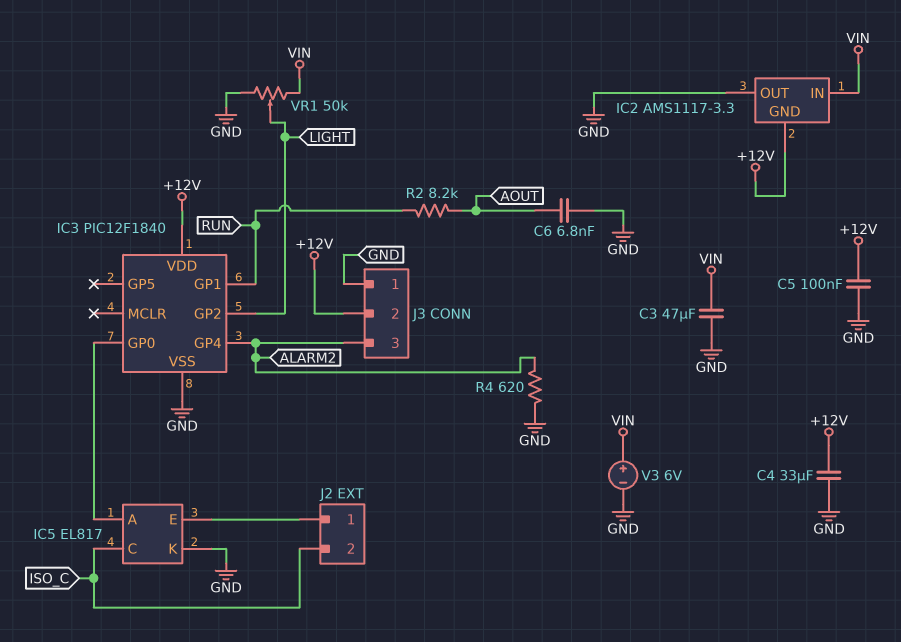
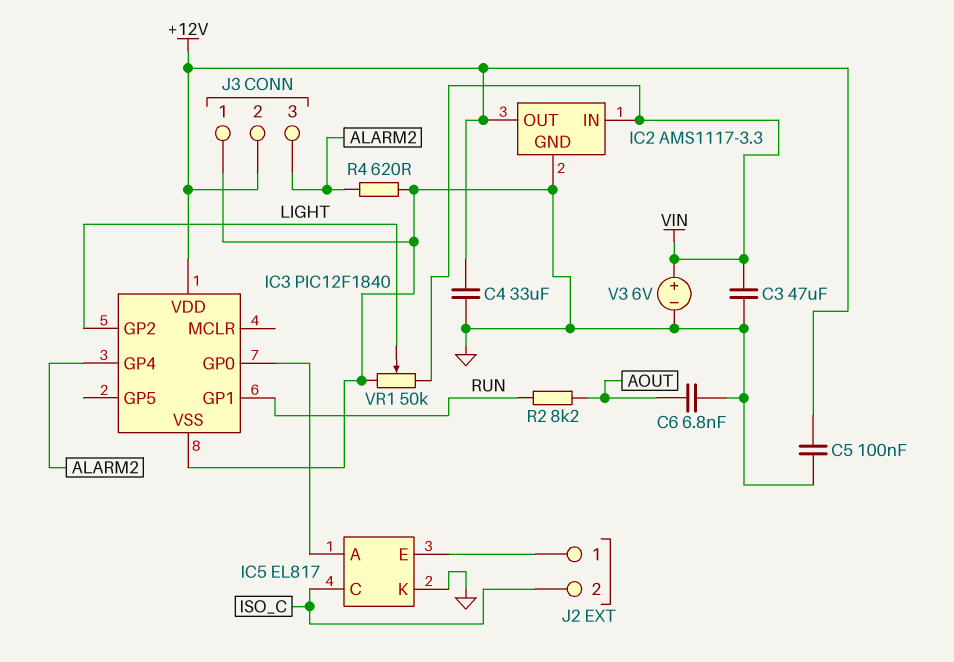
IC2 pin GND: +12V -> GND
IC2 pin OUT: GND -> +12V

